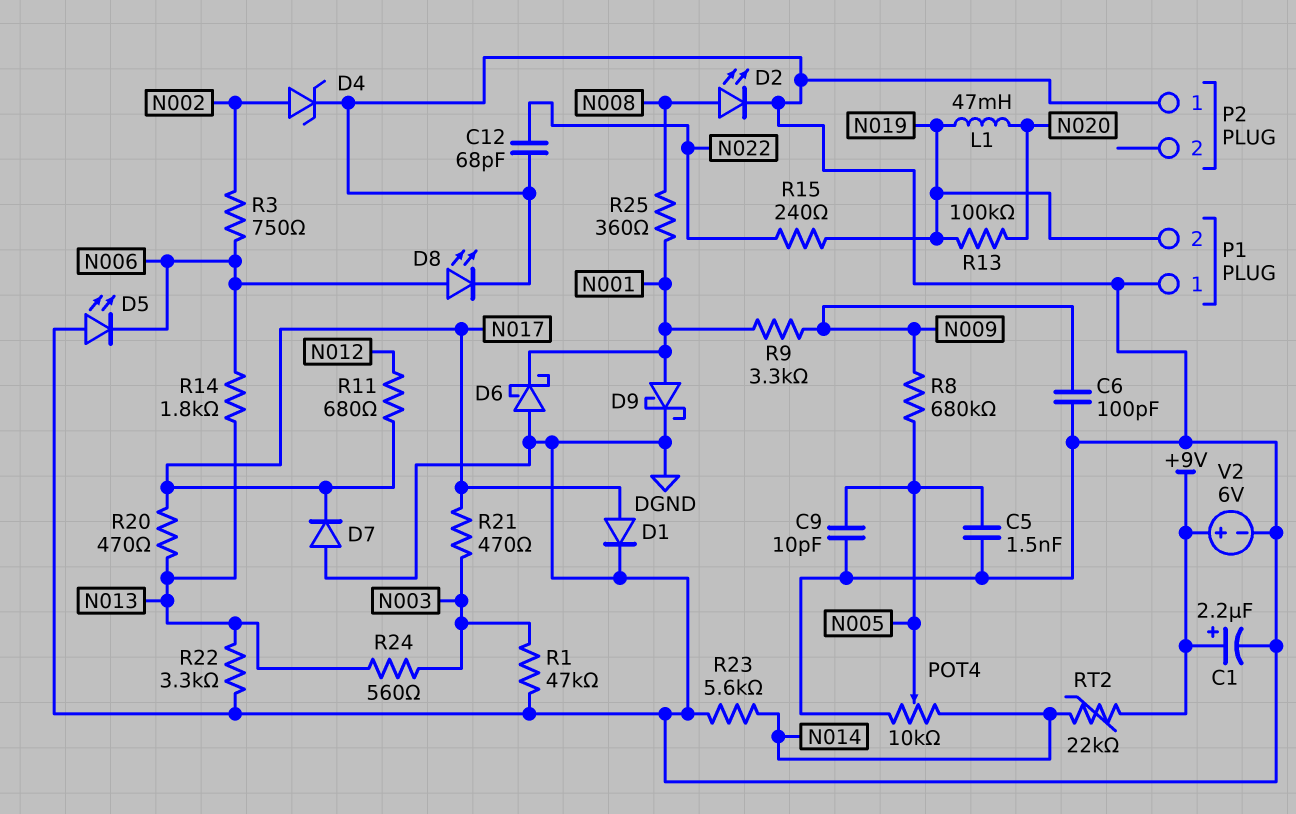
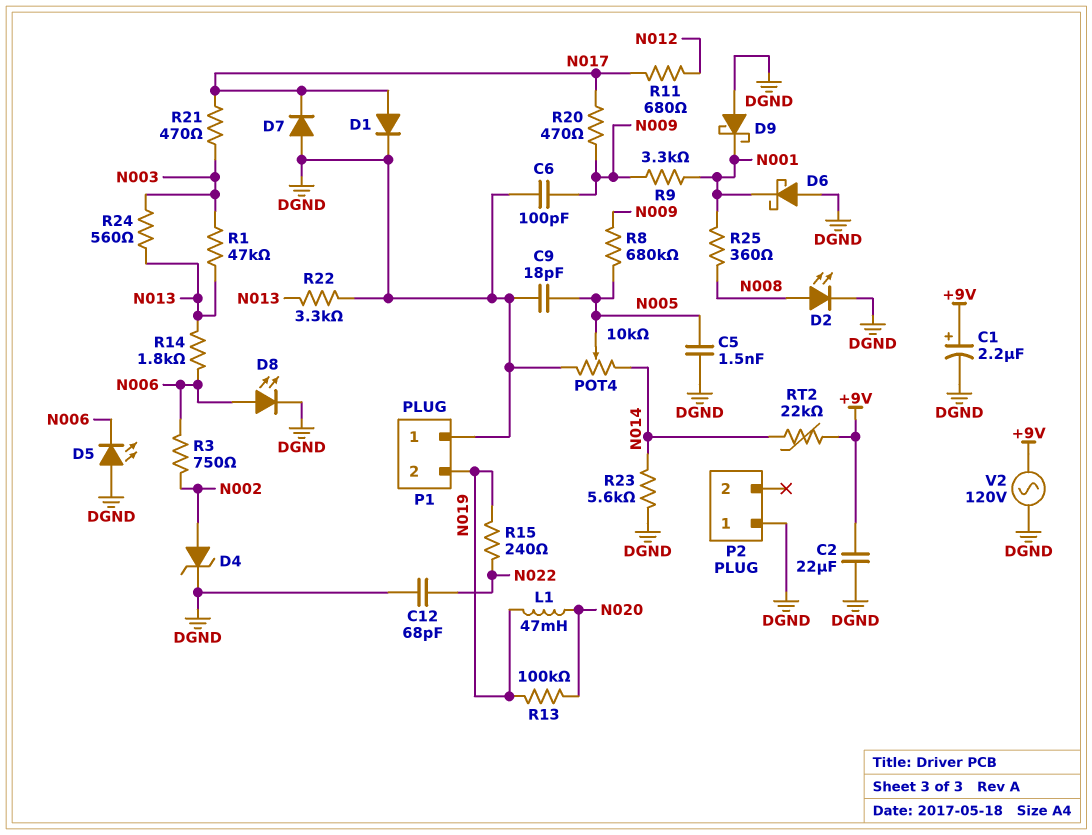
C2: none -> 22uF (+9V, DGND)
C9: 10pF (DGND, N005) -> 18pF (DGND, N005)
D9: schottky (A N001, K DGND) -> schottky (A DGND, K N001)
R1: 47k (DGND, N003) -> 47k (N003, N013)
R20: 470 (N013, N017) -> 470 (N009, N017)
V2: 6V (plus +9V, minus DGND) -> AC 120V (+9V, DGND)

